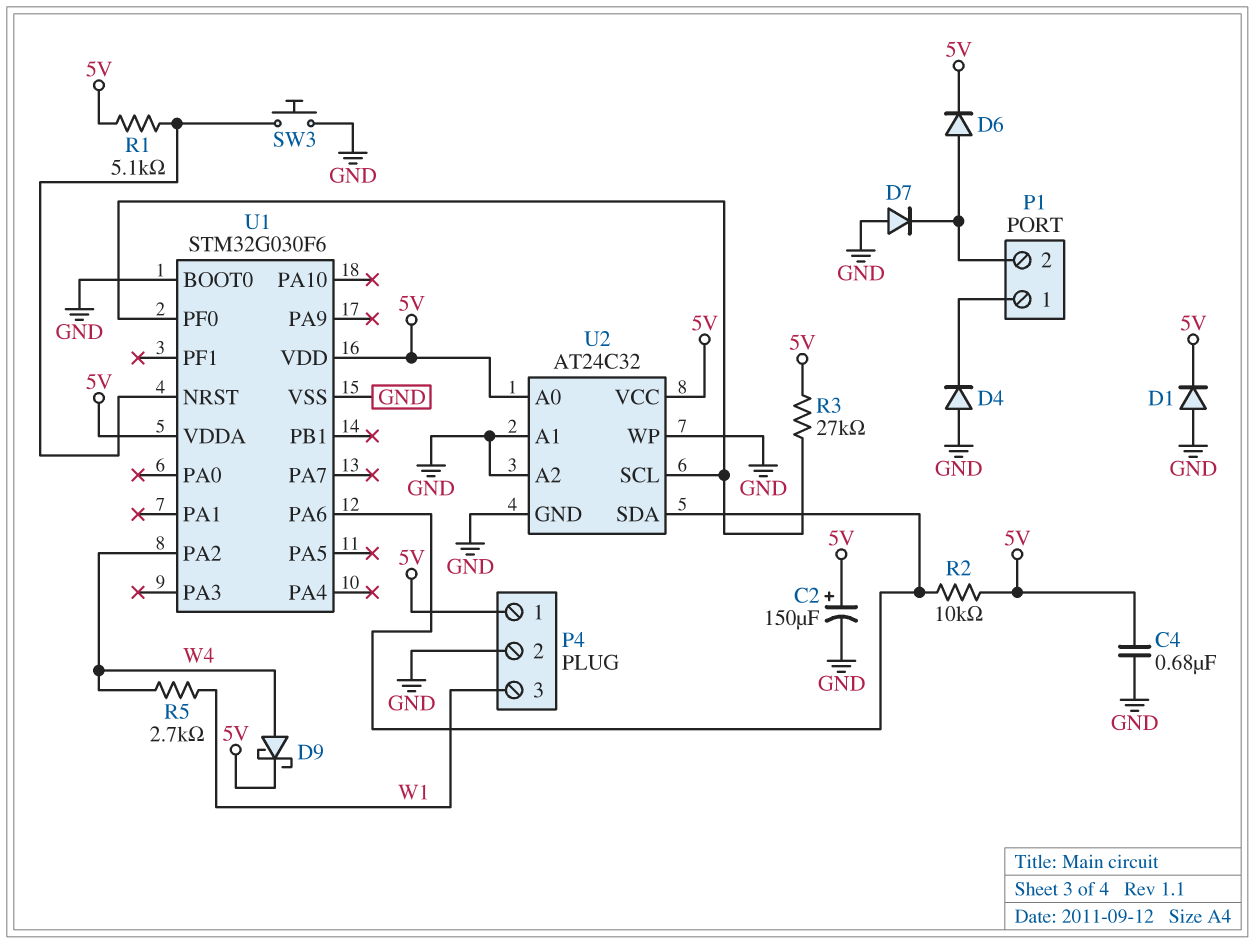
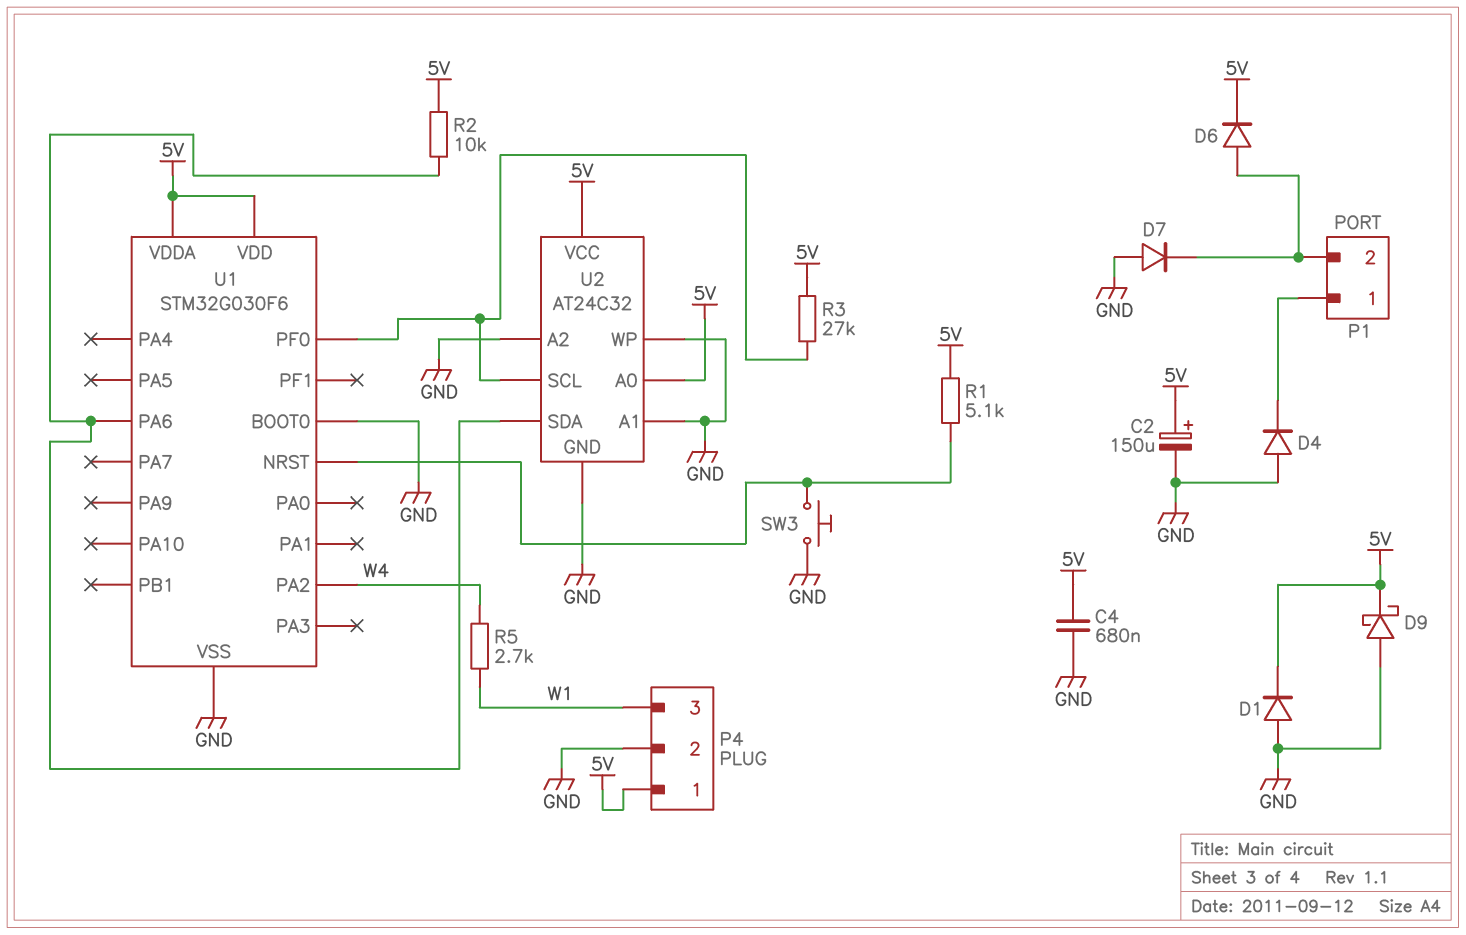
D9: schottky (A W4, K 5V) -> schottky (A GND, K 5V)

